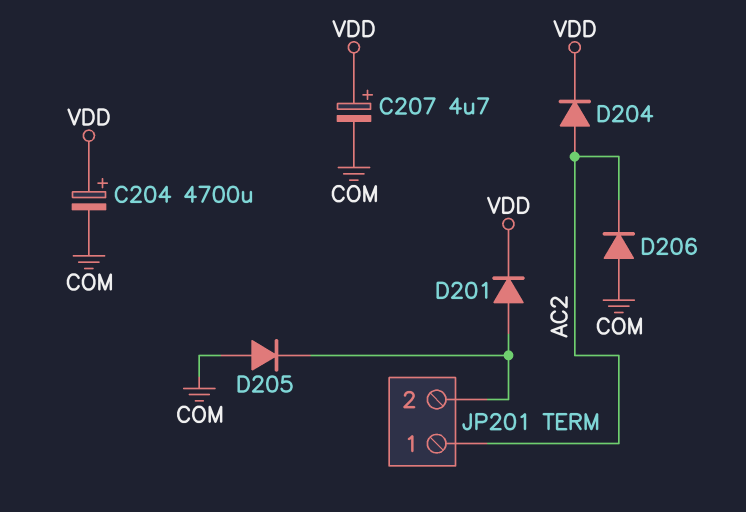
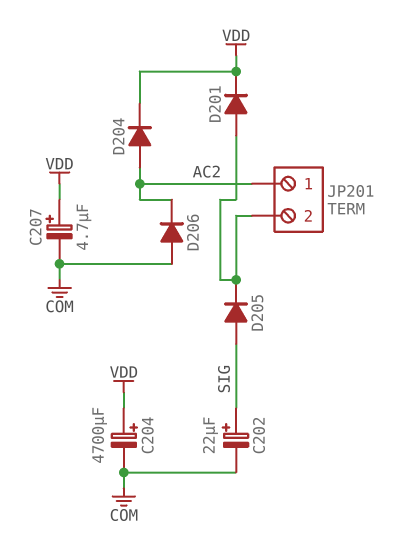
C202: none -> 22uF (plus SIG, minus COM)
D205: diode (A COM, K JP201/2) -> diode (A SIG, K JP201/2)

